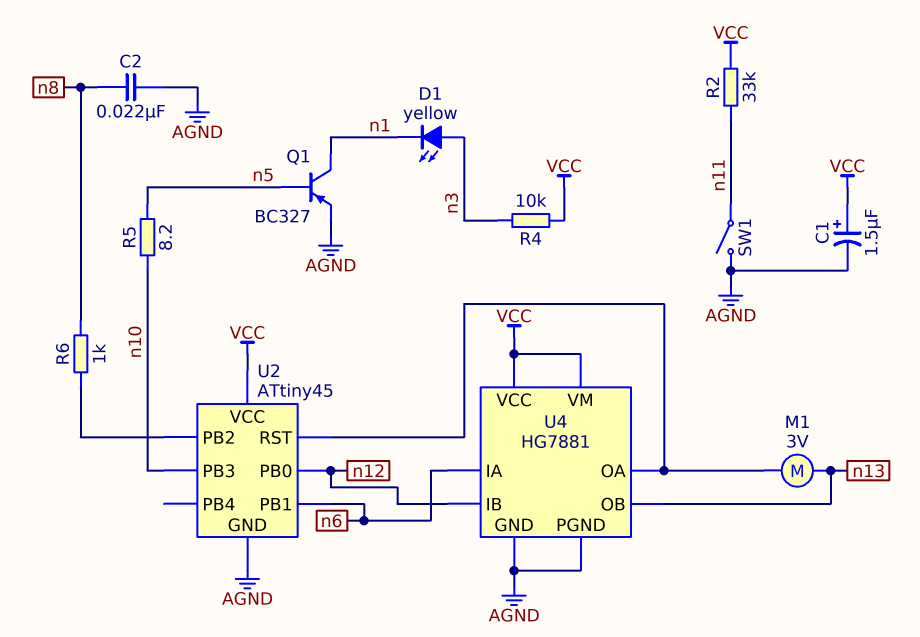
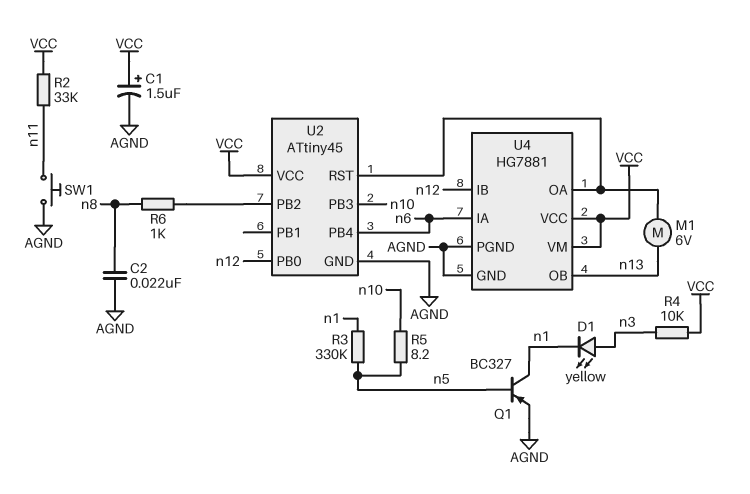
M1: motor 3V (U2/RST, n13) -> motor 6V (U2/RST, n13)
R3: none -> 330k (n1, n5)
SW1: switch (AGND, n11) -> button (AGND, n11)
U2 pin PB1: n6 -> none
U2 pin PB4: none -> n6

